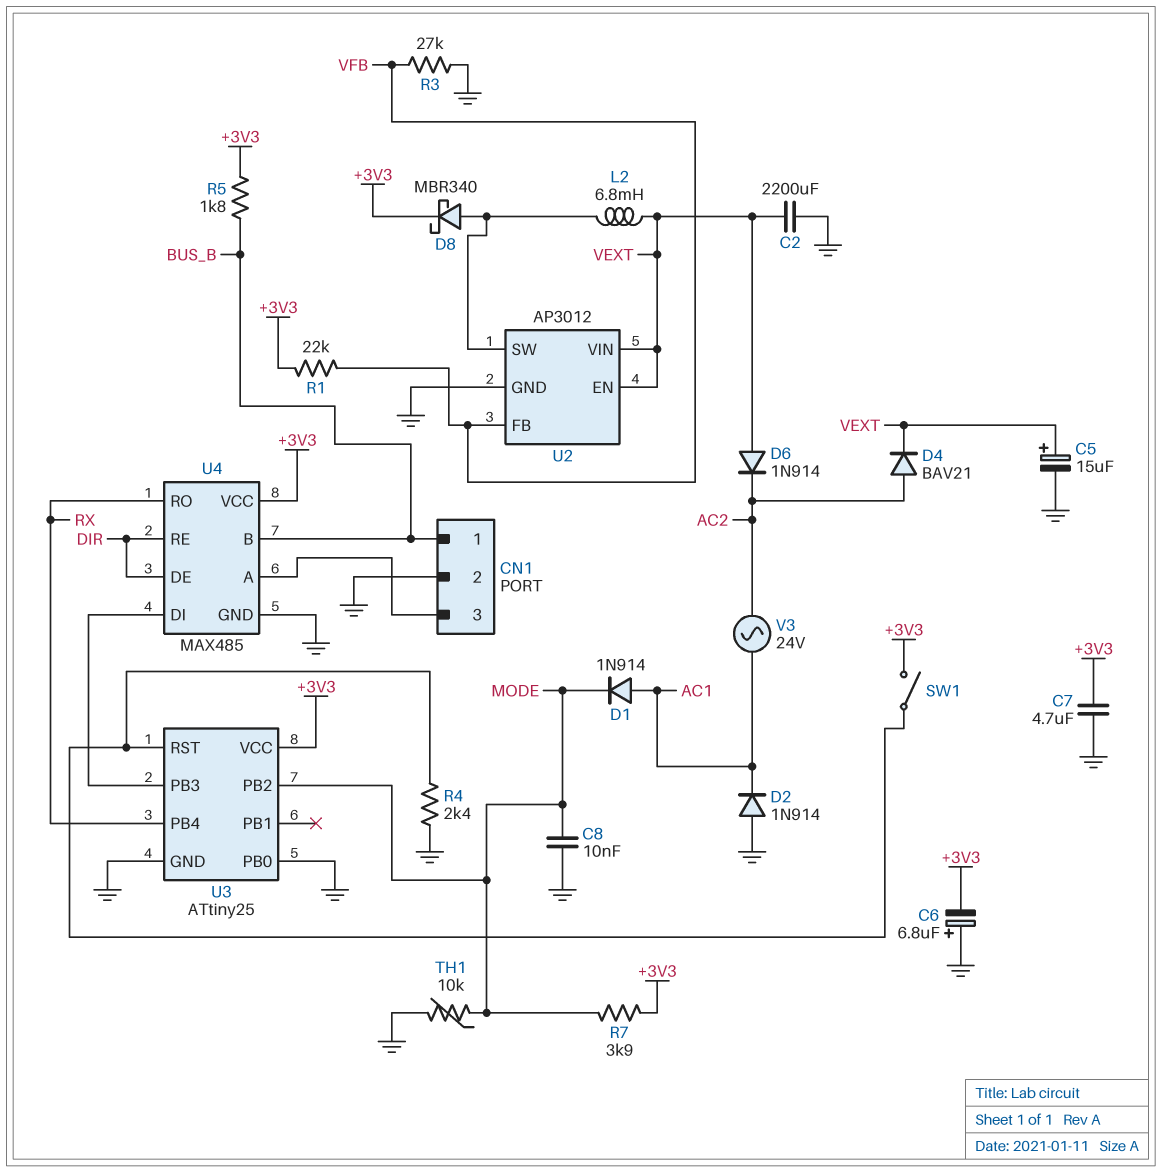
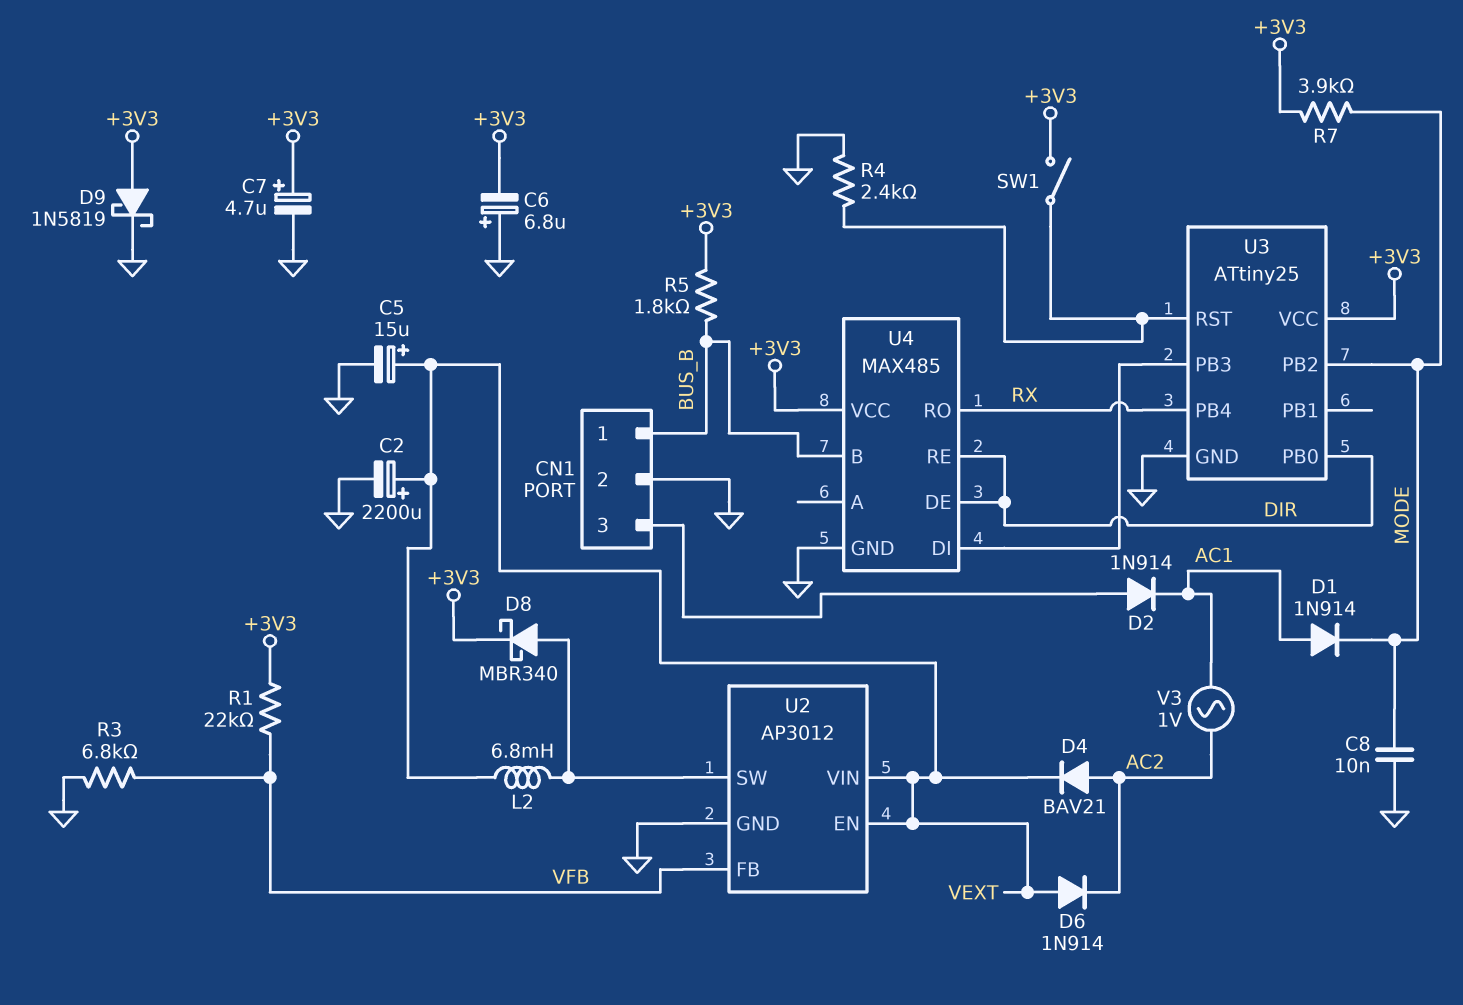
C2: 2200uF (GND, VEXT) -> 2200uF (plus VEXT, minus GND)
C7: 4.7uF (+3V3, GND) -> 4.7uF (plus +3V3, minus GND)
D2: diode 1N914 (A GND, K AC1) -> diode 1N914 (A CN1/3, K AC1)
D9: none -> schottky 1N5819 (A +3V3, K GND)
R3: 27k (GND, VFB) -> 6.8k (GND, VFB)
TH1: 10k (GND, MODE) -> none
U3 pin PB0: GND -> DIR
U4 pin A: CN1/3 -> none
V3: AC 24V (AC1, AC2) -> AC 1V (AC1, AC2)

